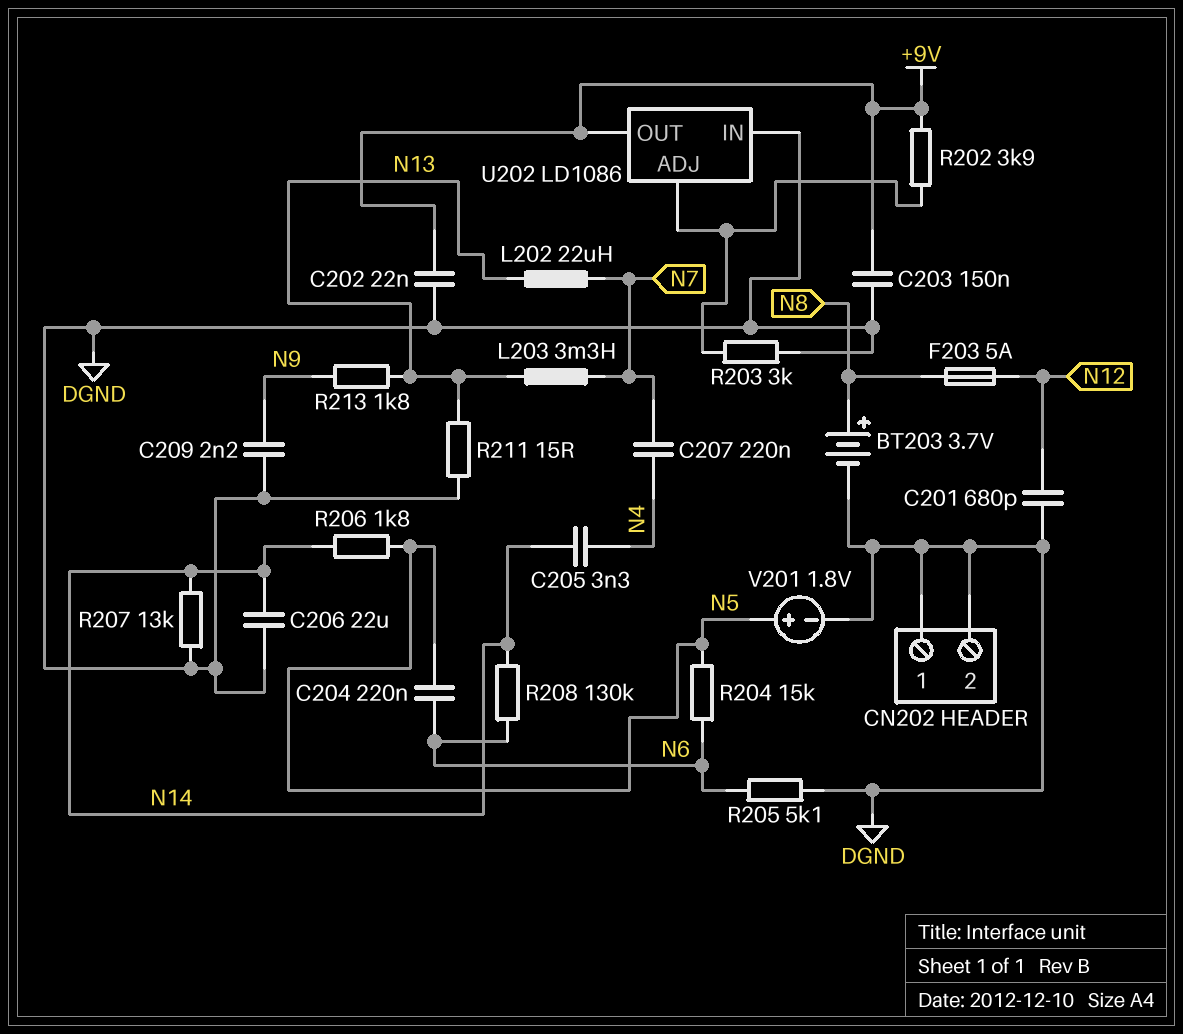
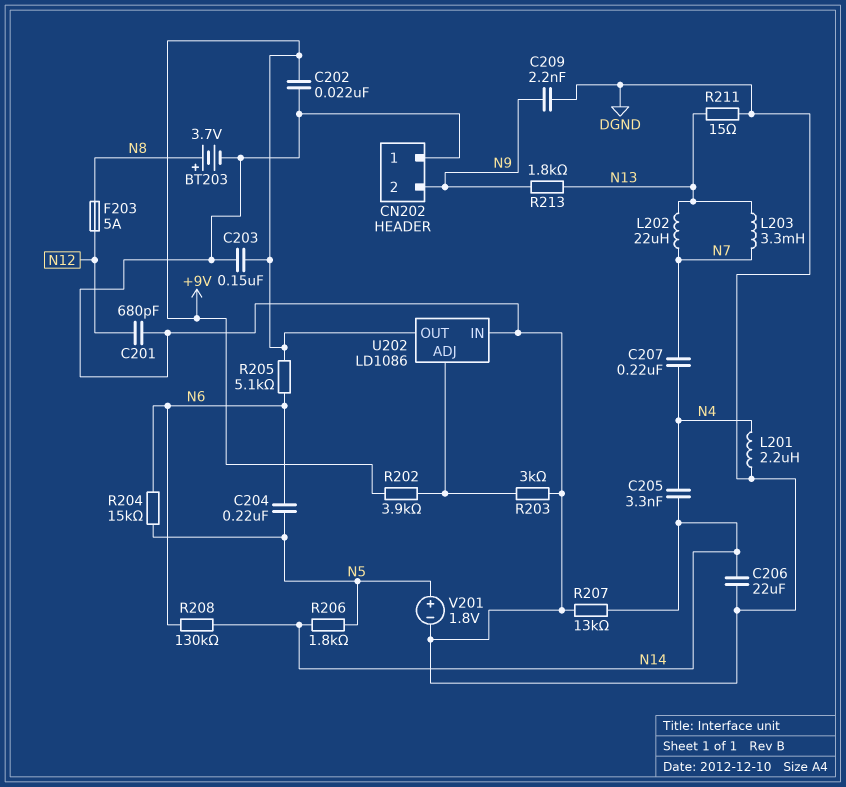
CN202 pin 2: DGND -> N9
L201: none -> 2.2uH (DGND, N4)
R205: 5.1k (DGND, N6) -> 5.1k (+9V, N6)

